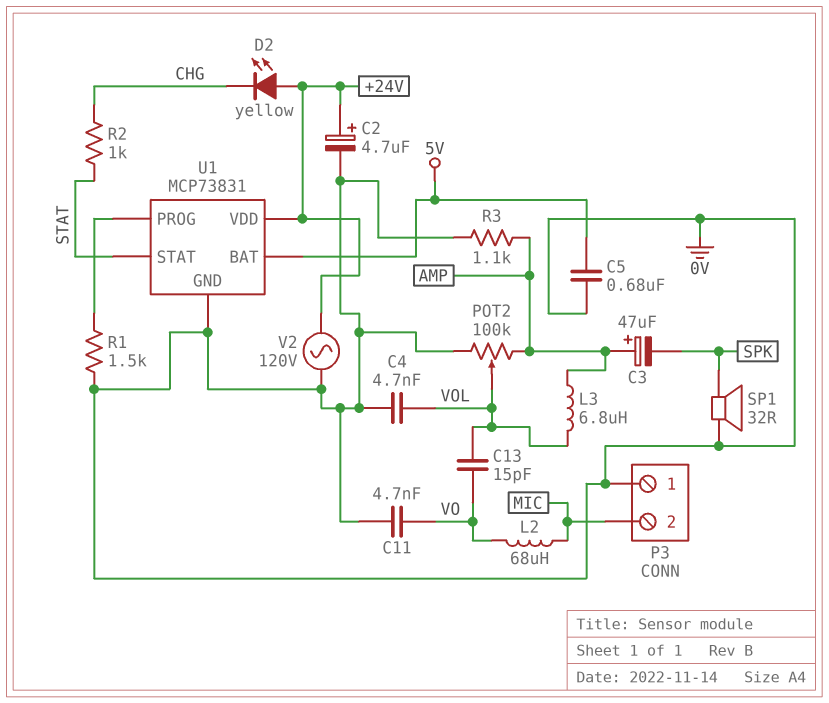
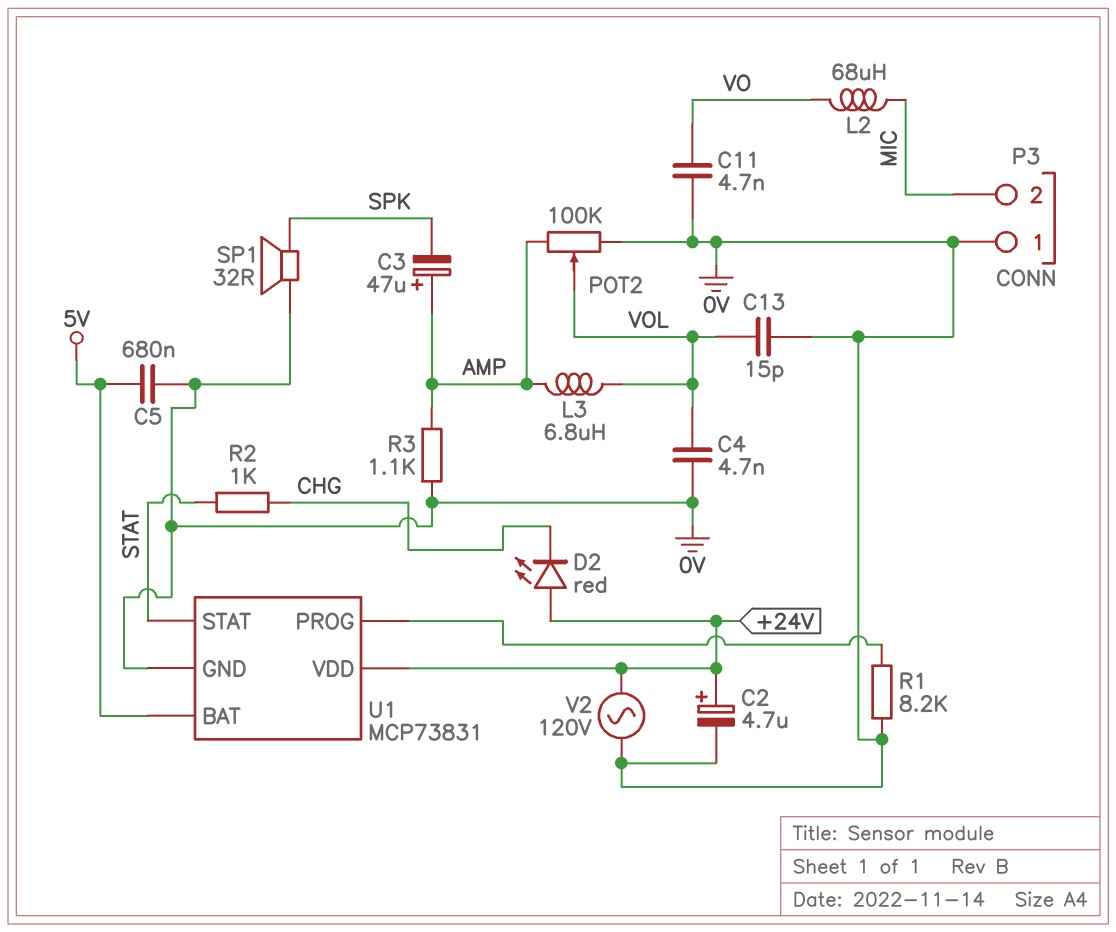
C13: 15pF (VO, VOL) -> 15pF (0V, VOL)
D2: LED yellow (A +24V, K CHG) -> LED red (A +24V, K CHG)
R1: 1.5k (0V, U1/PROG) -> 8.2k (0V, U1/PROG)

